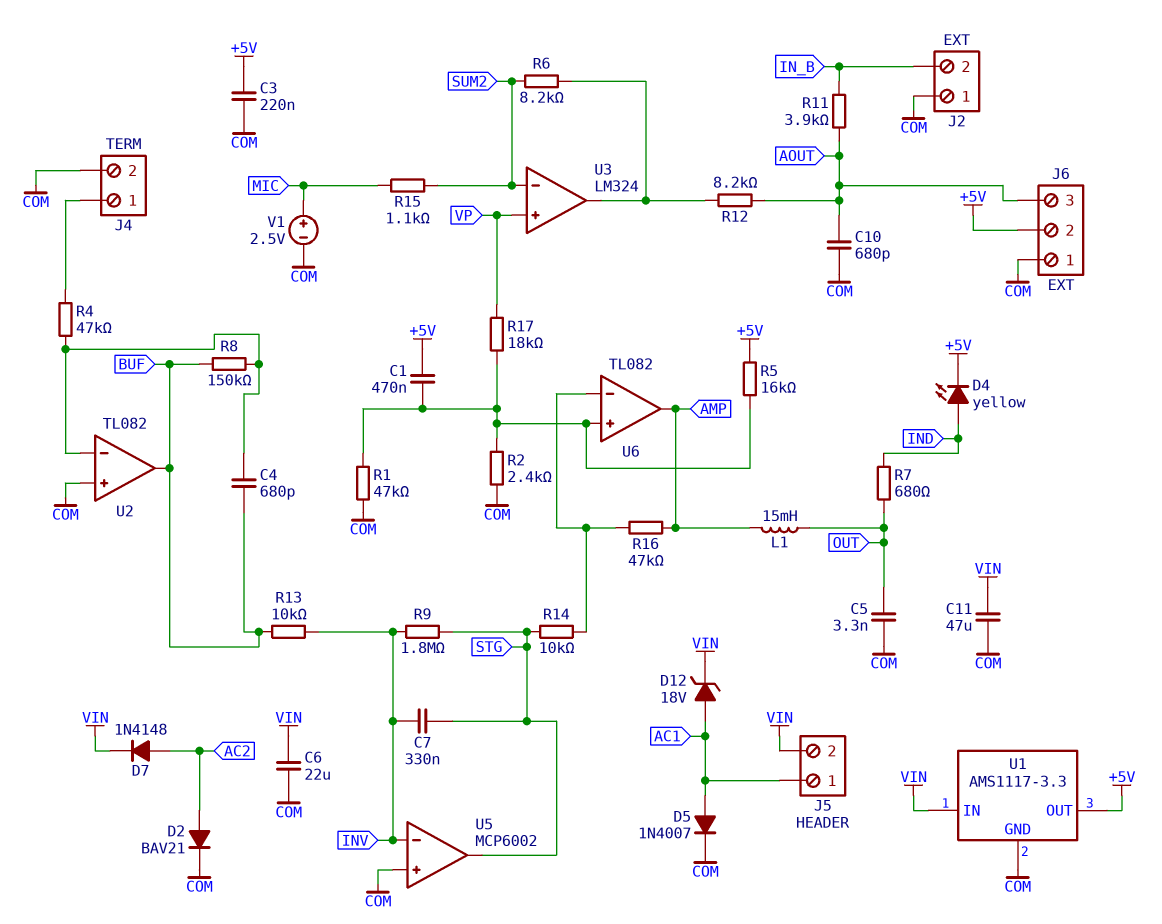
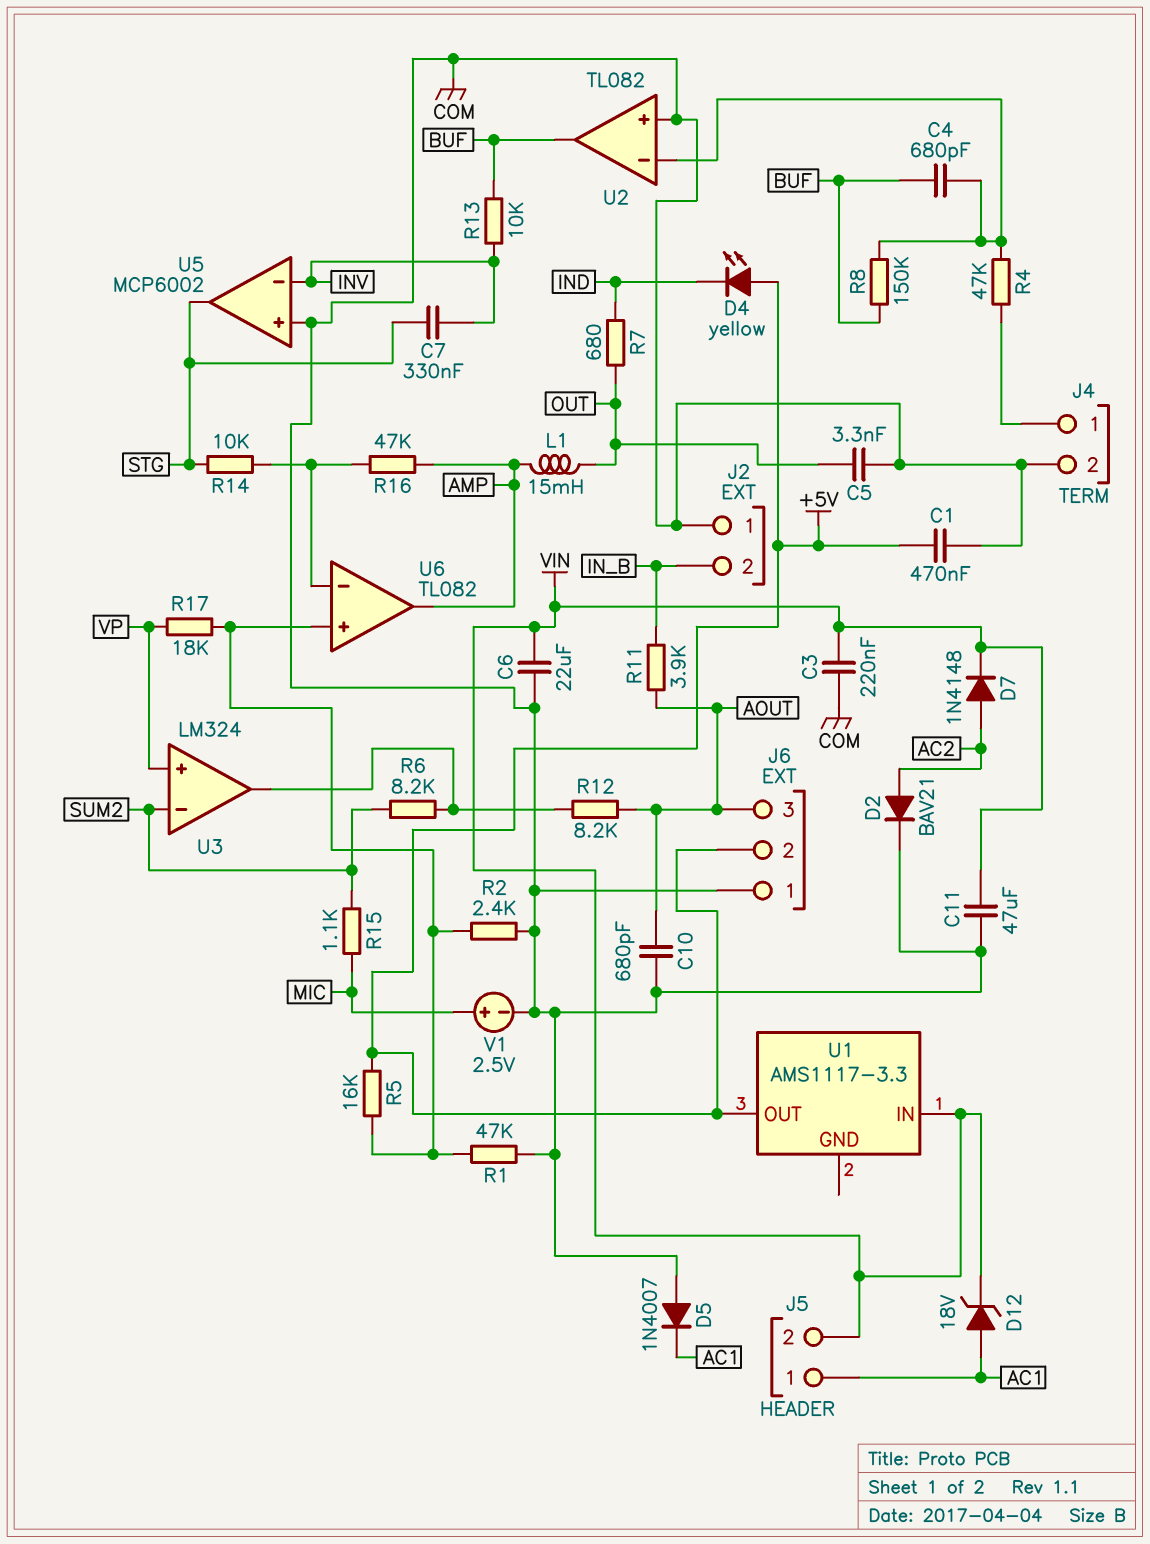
C1: 470nF (+5V, U6/in+) -> 470nF (+5V, COM)
C3: 220nF (+5V, COM) -> 220nF (COM, VIN)
D4: LED yellow (A IND, K +5V) -> LED yellow (A +5V, K IND)
D5: diode 1N4007 (A AC1, K COM) -> diode 1N4007 (A COM, K AC1)
R9: 1.8M (INV, STG) -> none
U1 pin GND: COM -> none

